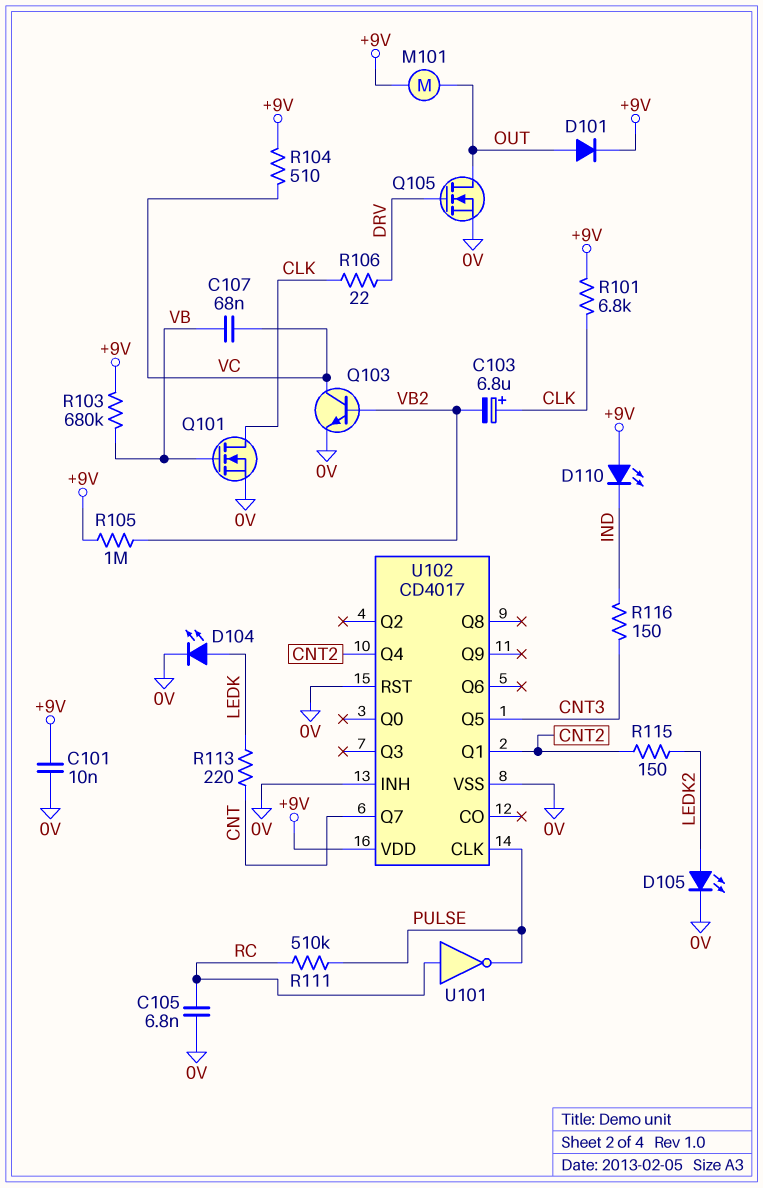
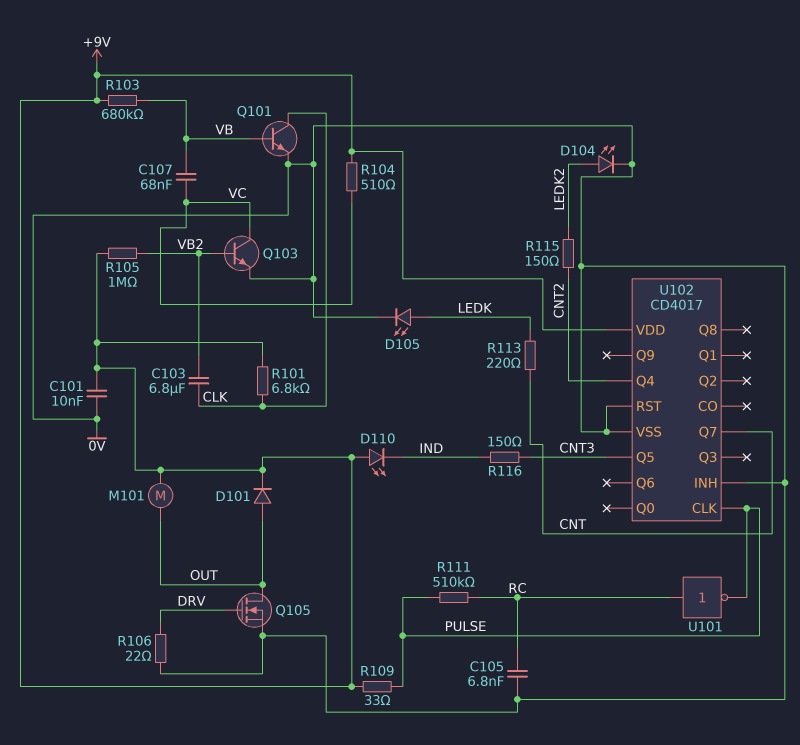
C103: 6.8uF (plus CLK, minus VB2) -> 6.8uF (CLK, VB2)
D104: LED (A LEDK, K 0V) -> LED (A LEDK2, K 0V)
D105: LED (A LEDK2, K 0V) -> LED (A LEDK, K 0V)
Q101: NMOS (G VB, D CLK, S 0V) -> NPN (B VB, C CLK, E 0V)
R106: 22 (CLK, DRV) -> 22 (0V, DRV)
R109: none -> 33 (+9V, PULSE)
U102 pin Q1: CNT2 -> none

